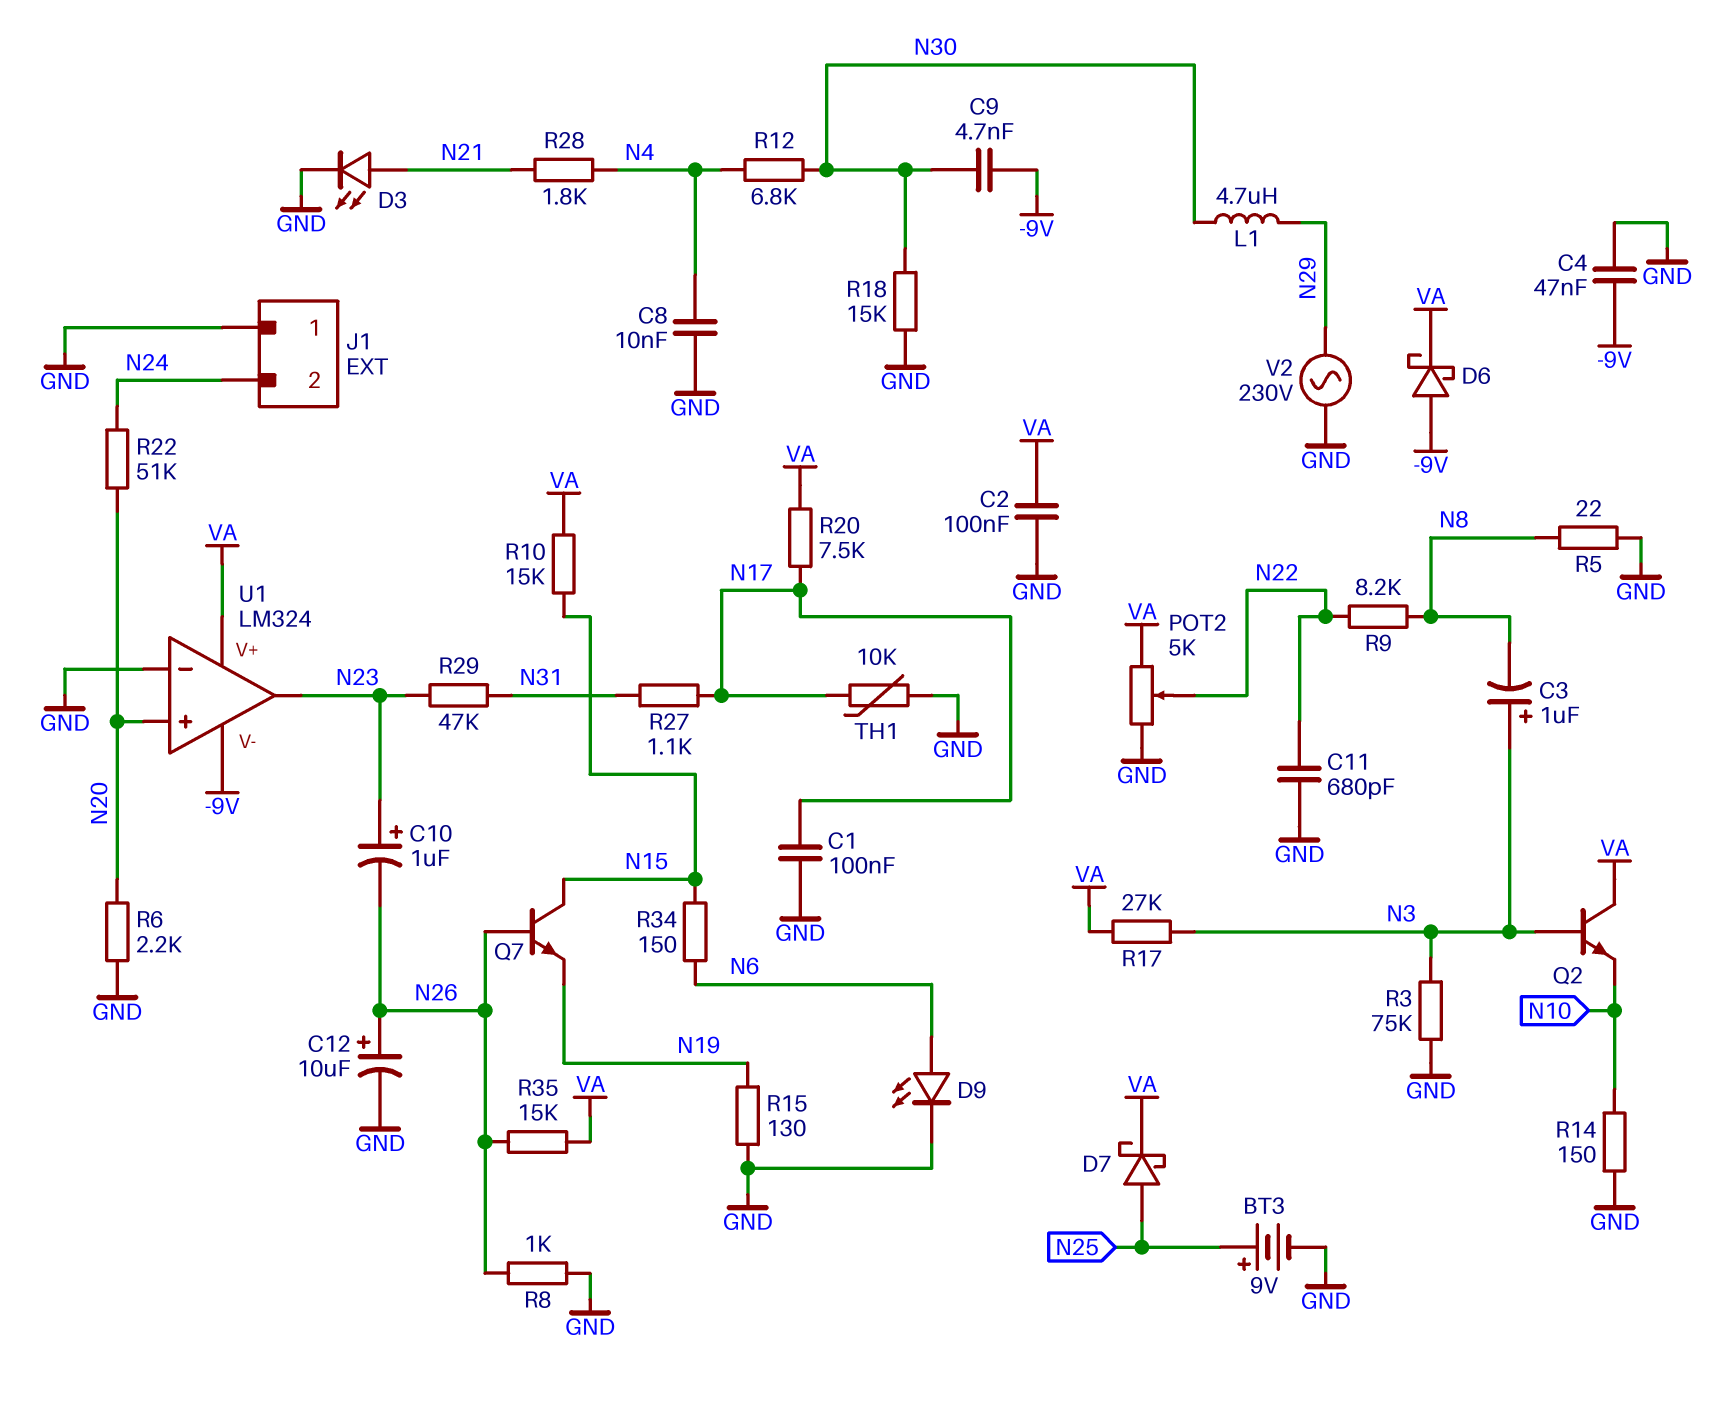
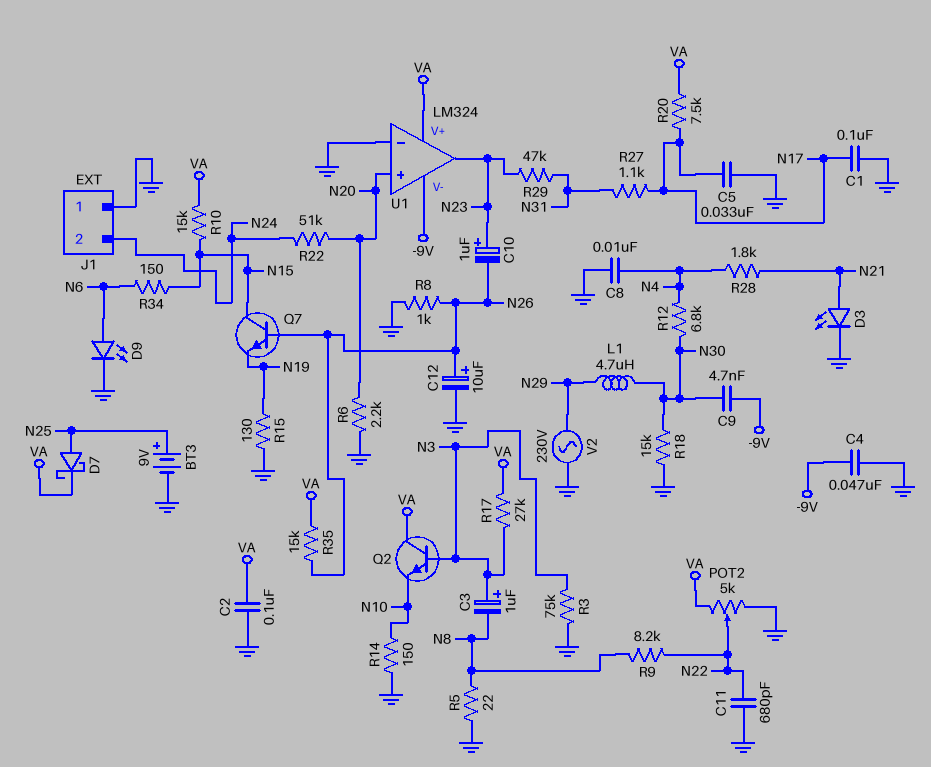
C5: none -> 33nF (GND, N17)
D6: schottky (A -9V, K VA) -> none
TH1: 10k (GND, N17) -> none

